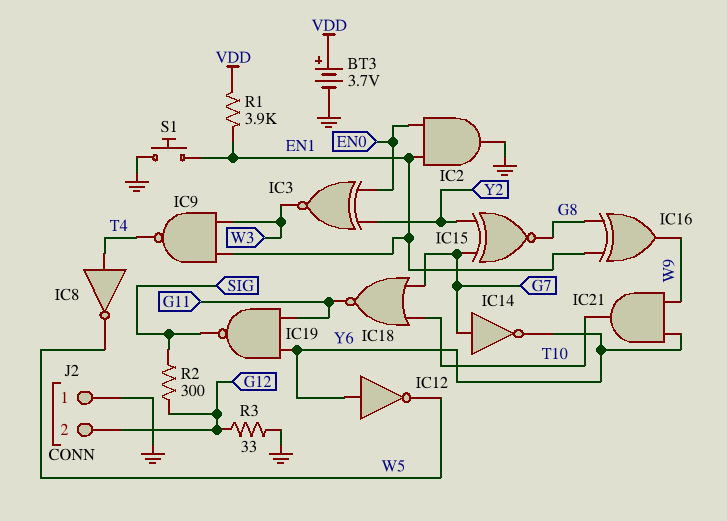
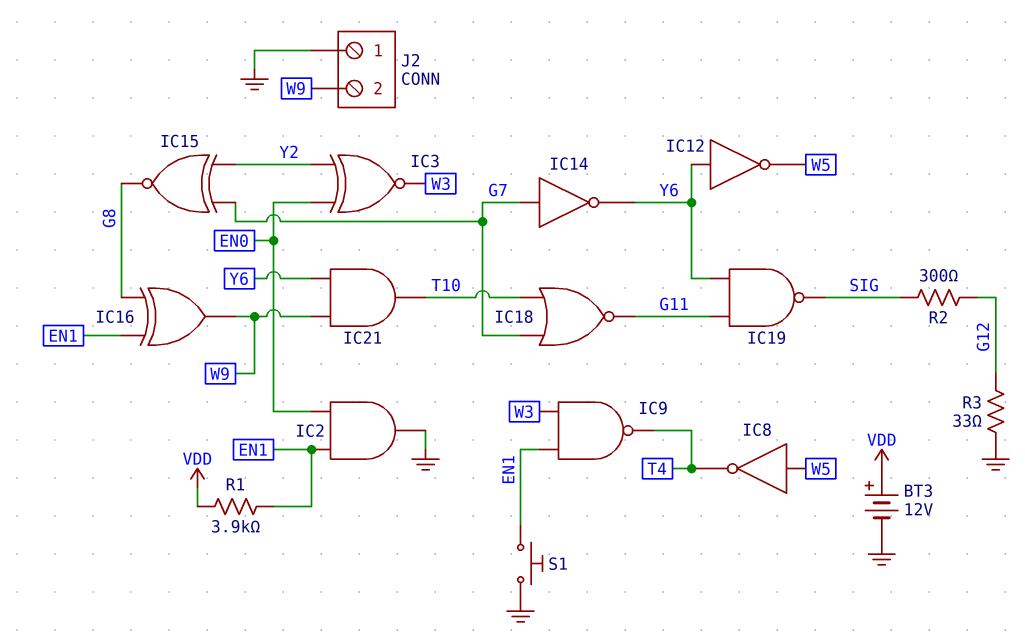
BT3: 3.7V (plus VDD, minus GND) -> 12V (plus VDD, minus GND)
IC8: NOT (in T4, out W5) -> NOT (in W5, out T4)
J2 pin 2: G12 -> W9

